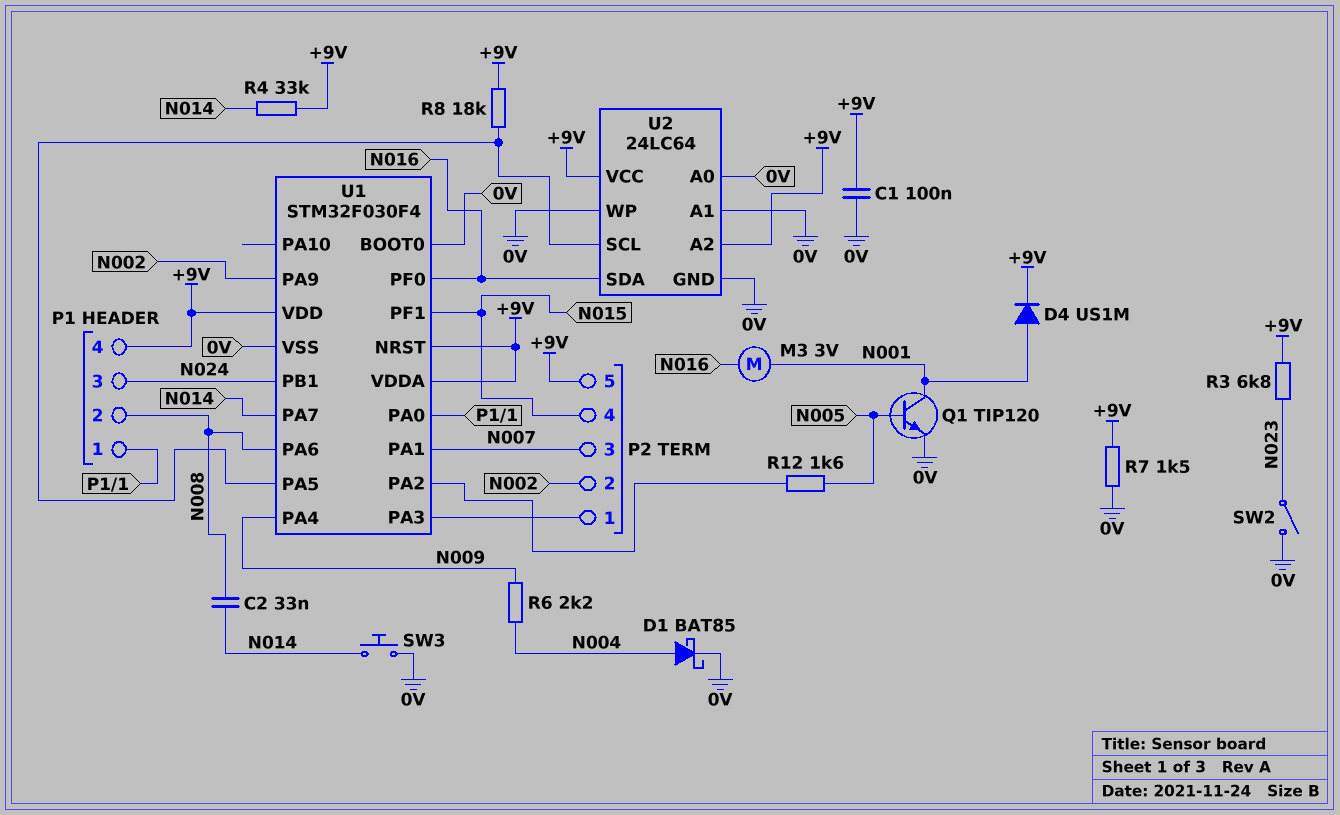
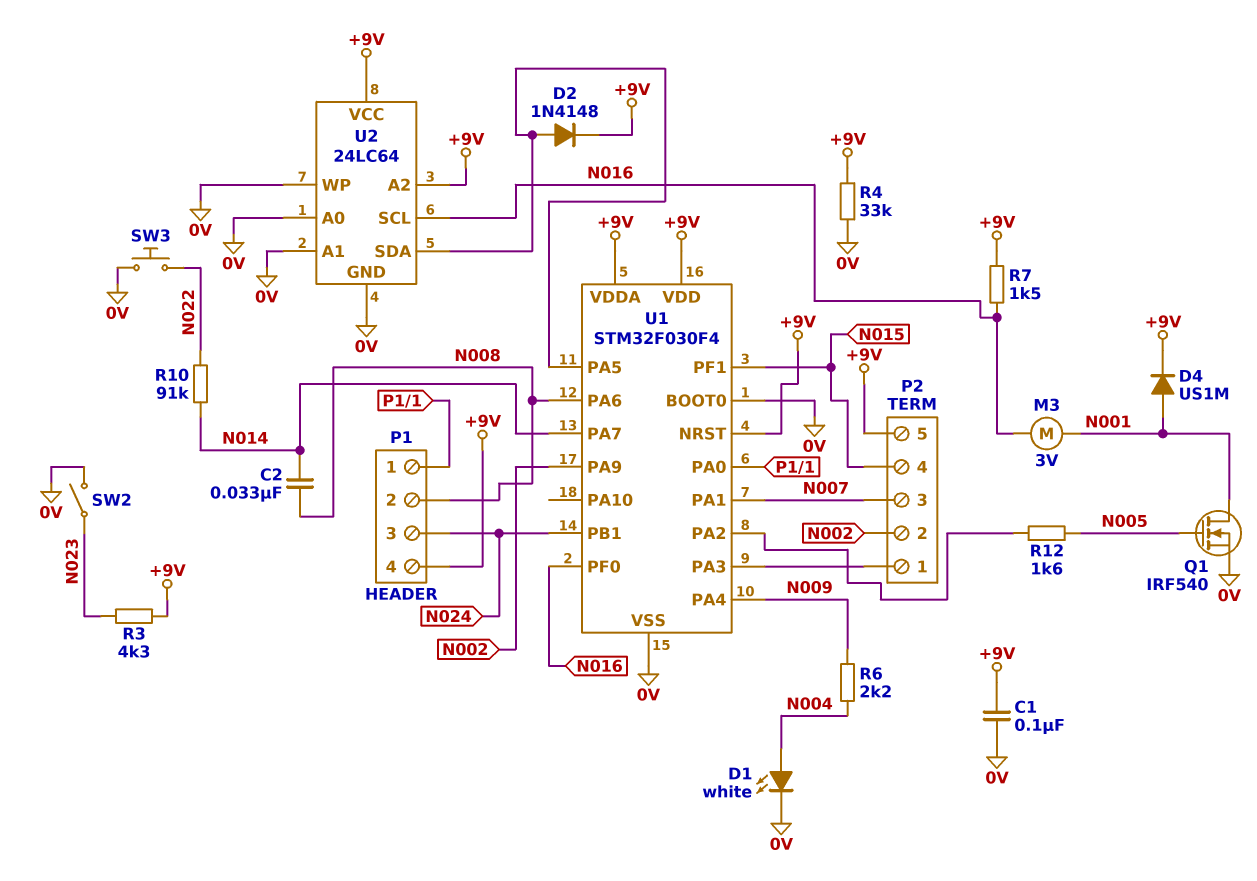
D1: schottky BAT85 (A N004, K 0V) -> LED white (A N004, K 0V)
D2: none -> diode 1N4148 (A U1/PA5, K +9V)
Q1: NPN TIP120 (B N005, C N001, E 0V) -> NMOS IRF540 (G N005, D N001, S 0V)
R3: 6.8k (+9V, N023) -> 4.3k (+9V, N023)
R4: 33k (+9V, N014) -> 33k (+9V, 0V)
R7: 1.5k (+9V, 0V) -> 1.5k (+9V, N016)
R8: 18k (+9V, U1/PA5) -> none
R10: none -> 91k (N014, N022)
SW3: button (0V, N014) -> button (0V, N022)
U2 pin SCL: U1/PA5 -> N016
U2 pin SDA: N016 -> U1/PA5

